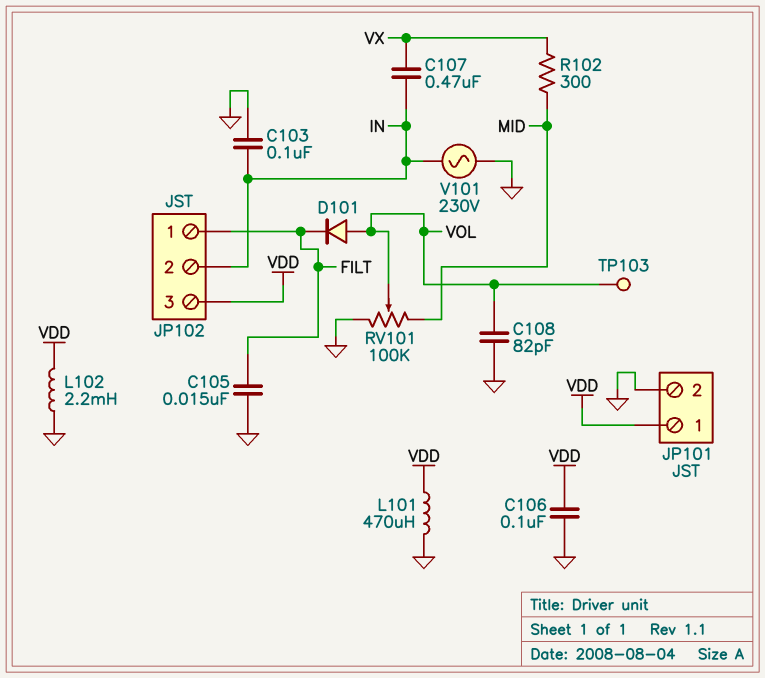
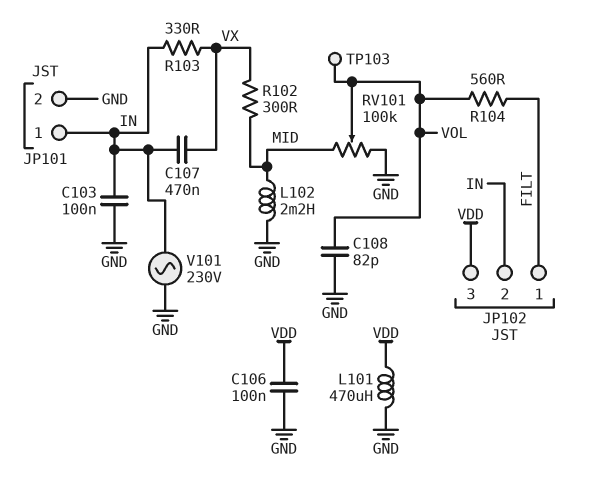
C105: 15nF (FILT, GND) -> none
D101: diode (A VOL, K FILT) -> none
JP101 pin 1: VDD -> IN
L102: 2.2mH (GND, VDD) -> 2.2mH (GND, MID)
R103: none -> 330 (IN, VX)
R104: none -> 560 (FILT, VOL)

